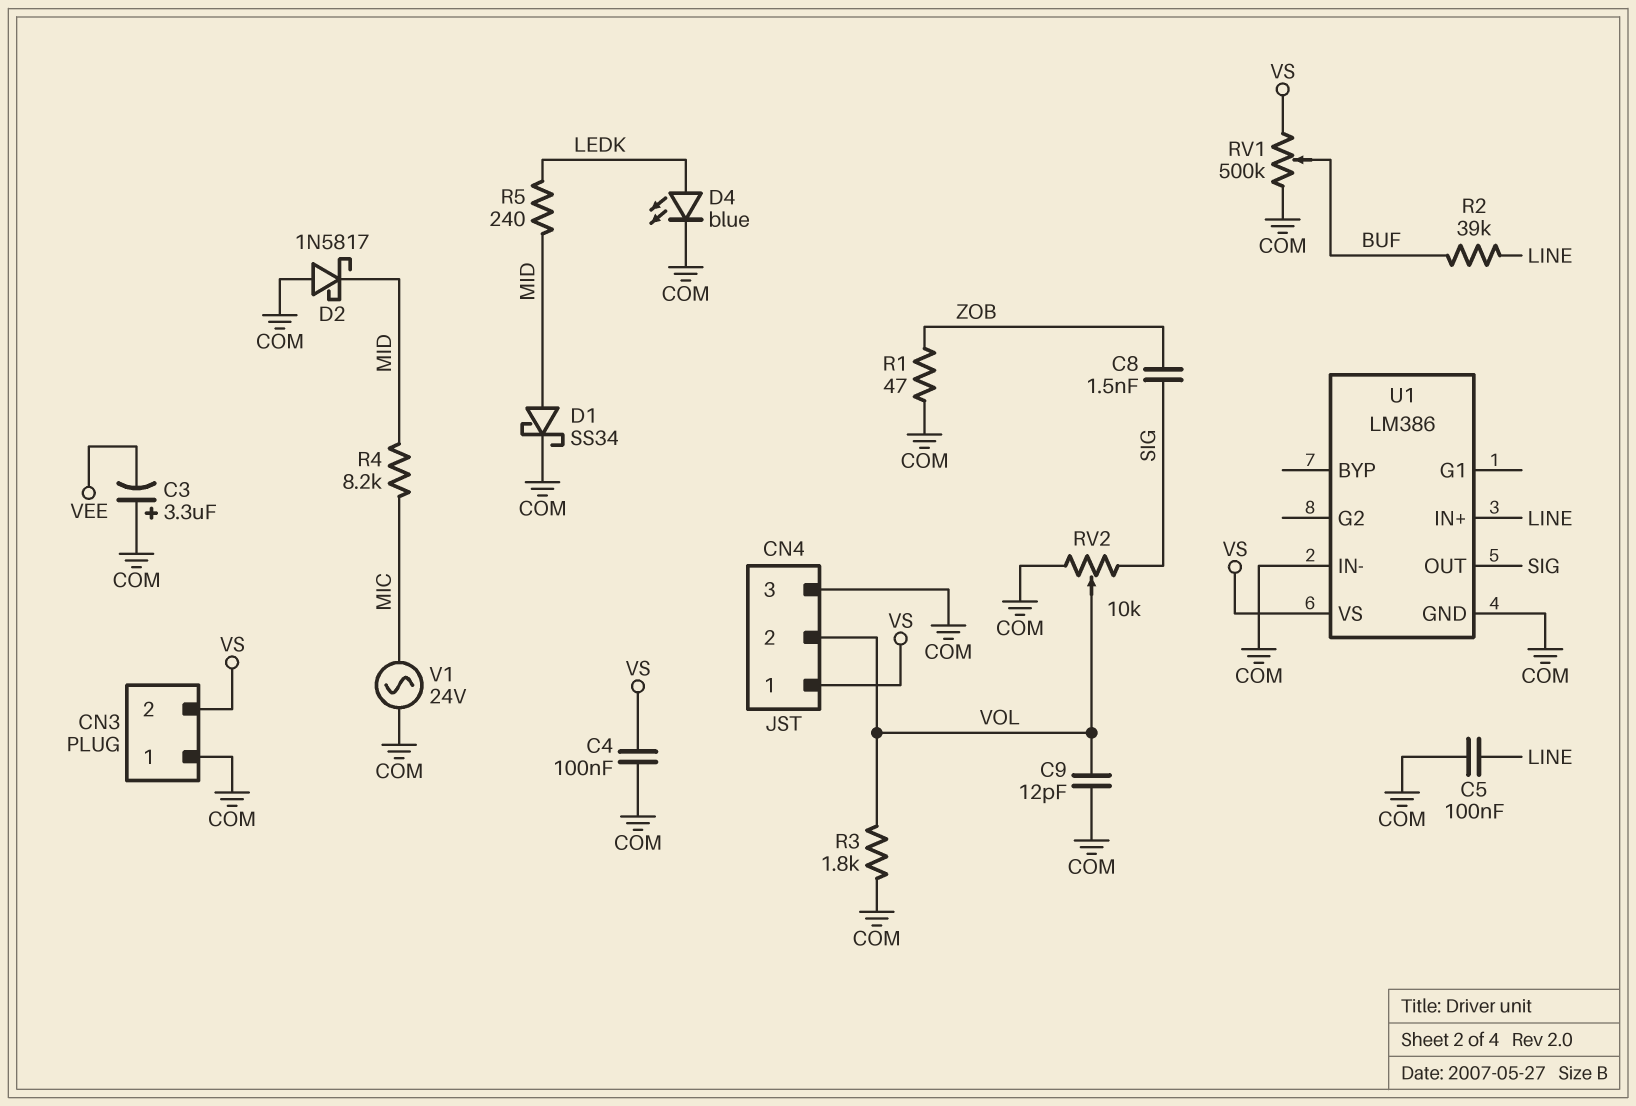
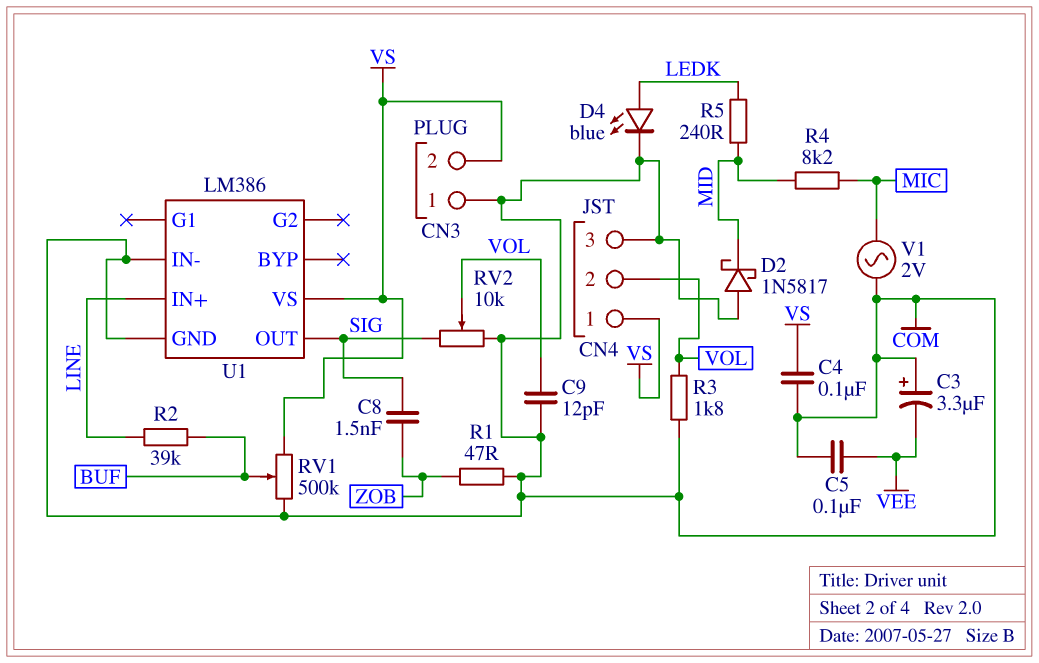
C5: 100nF (COM, LINE) -> 100nF (COM, VEE)
D1: schottky SS34 (A MID, K COM) -> none
V1: AC 24V (COM, MIC) -> AC 2V (COM, MIC)

